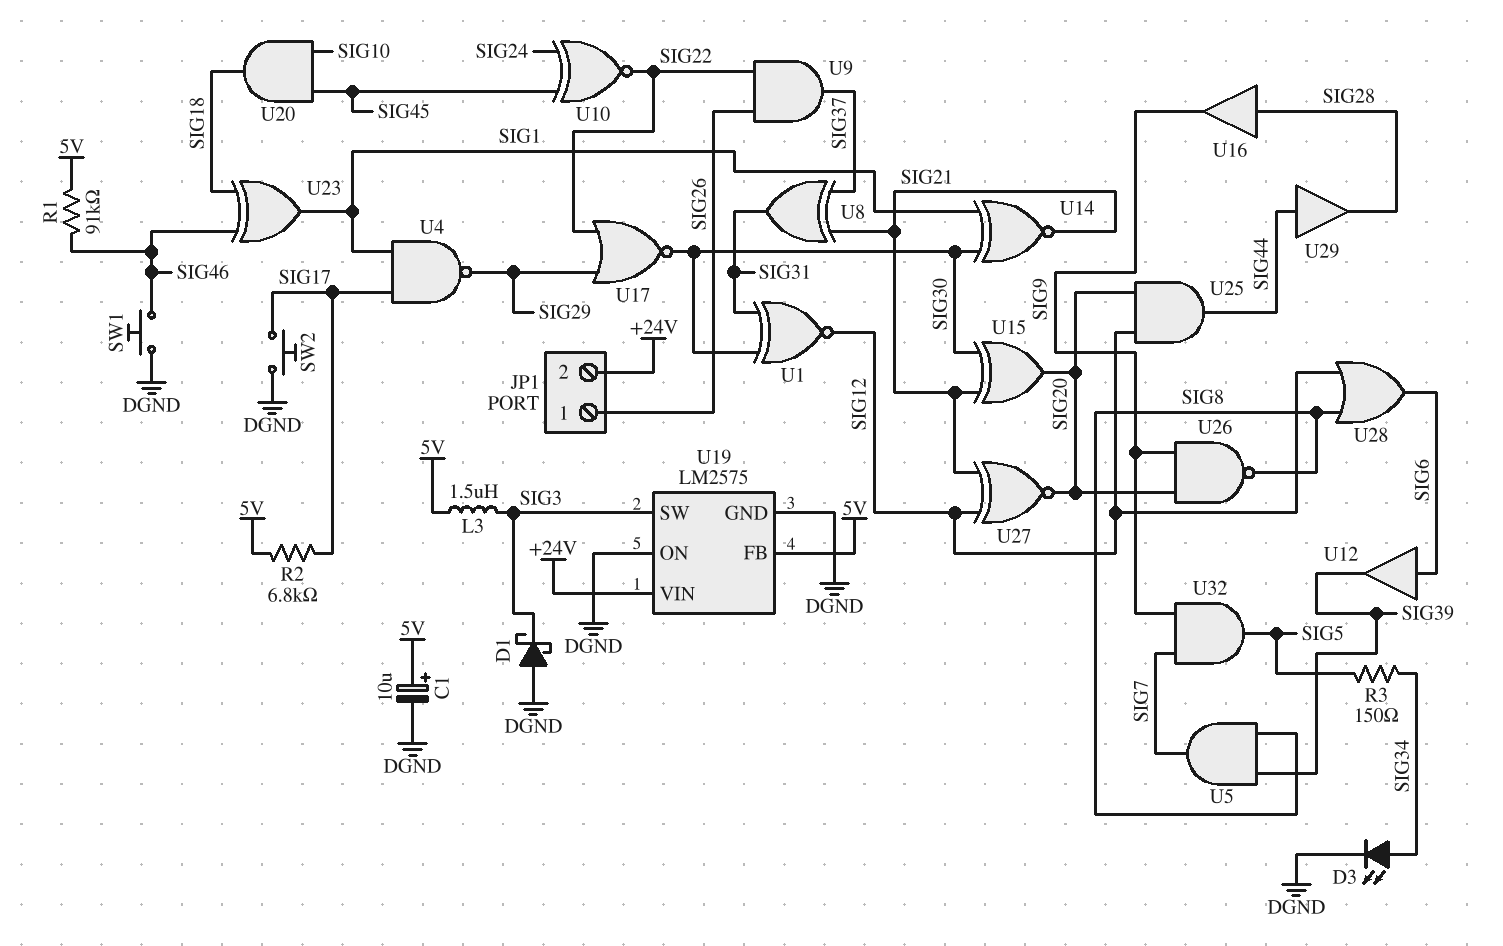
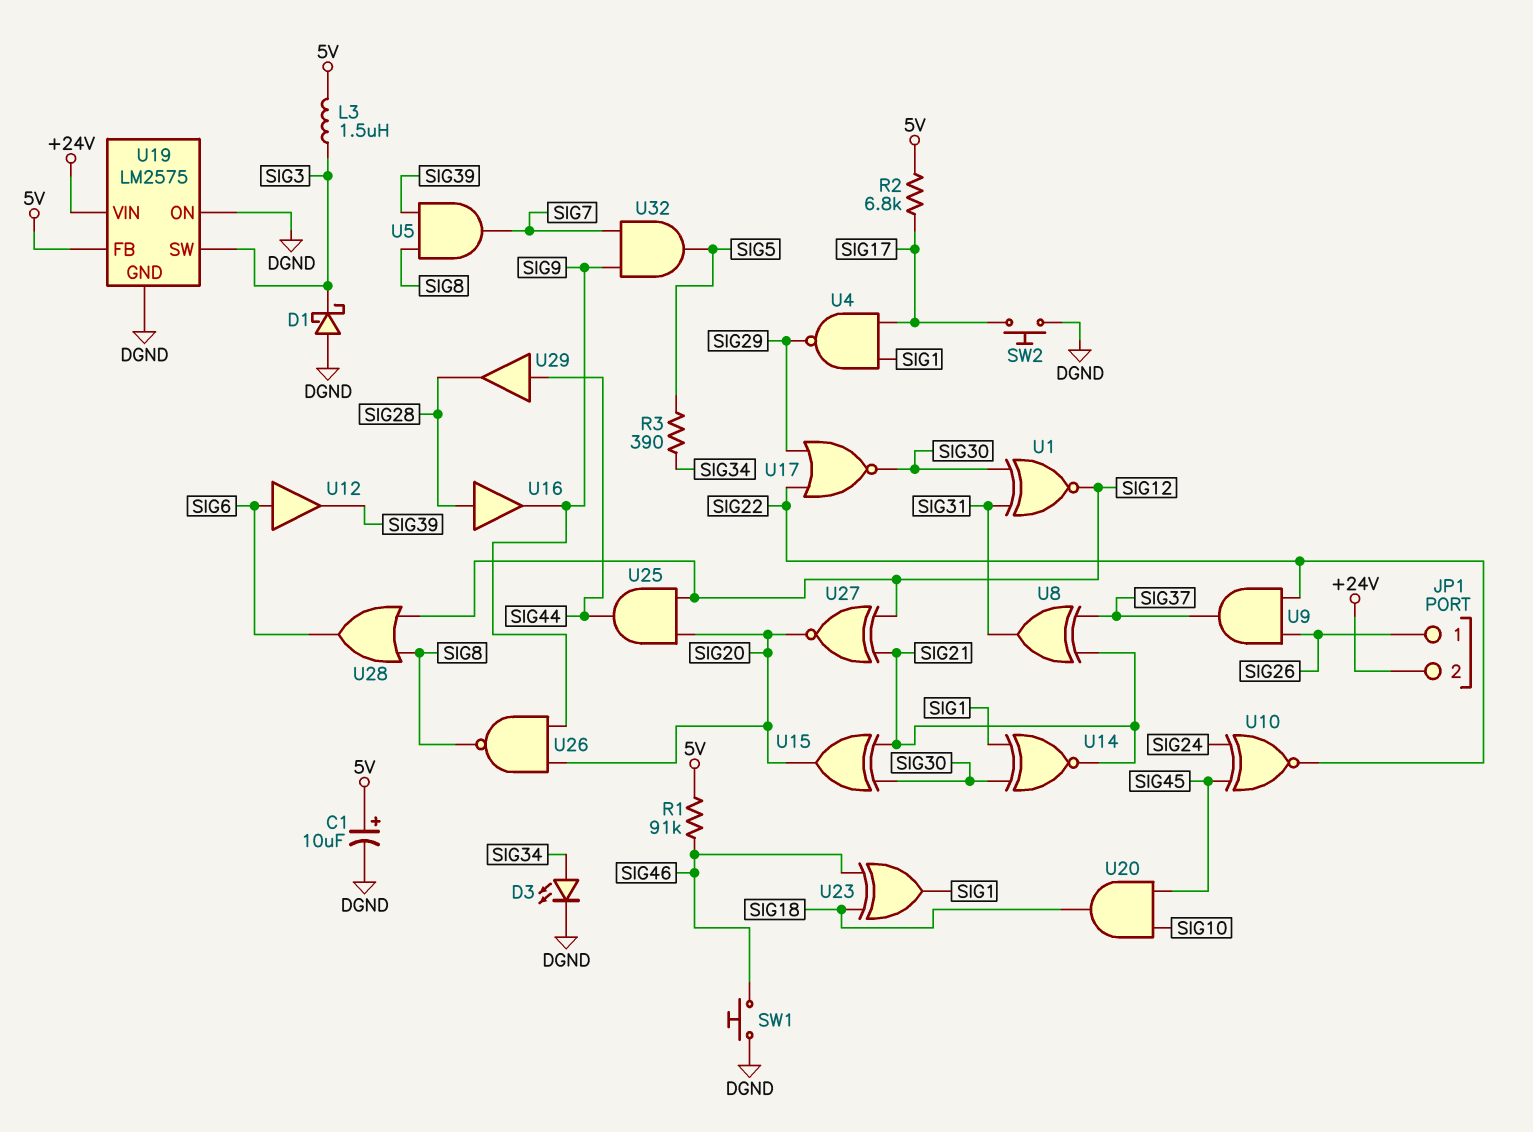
R3: 150 (SIG5, SIG34) -> 390 (SIG5, SIG34)

